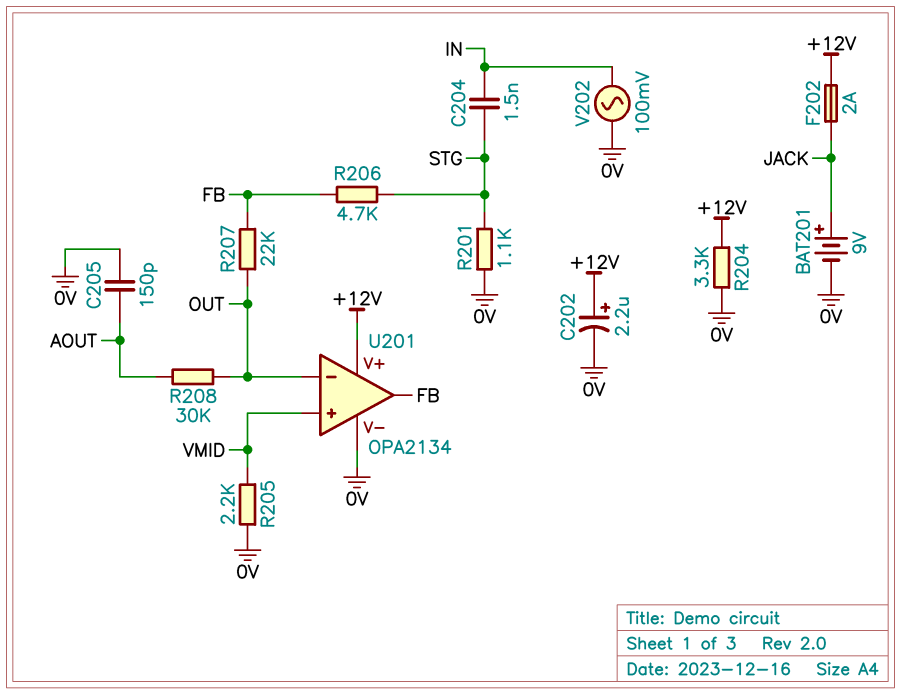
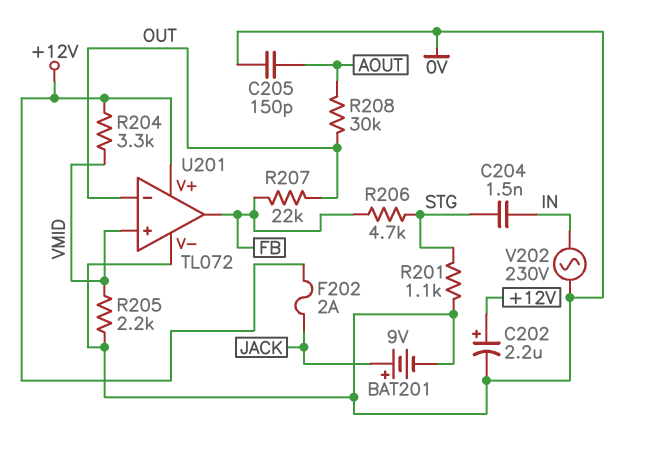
R204: 3.3k (+12V, 0V) -> 3.3k (+12V, VMID)
U201: OPA2134 -> TL072
V202: AC 100mV (0V, IN) -> AC 230V (0V, IN)

